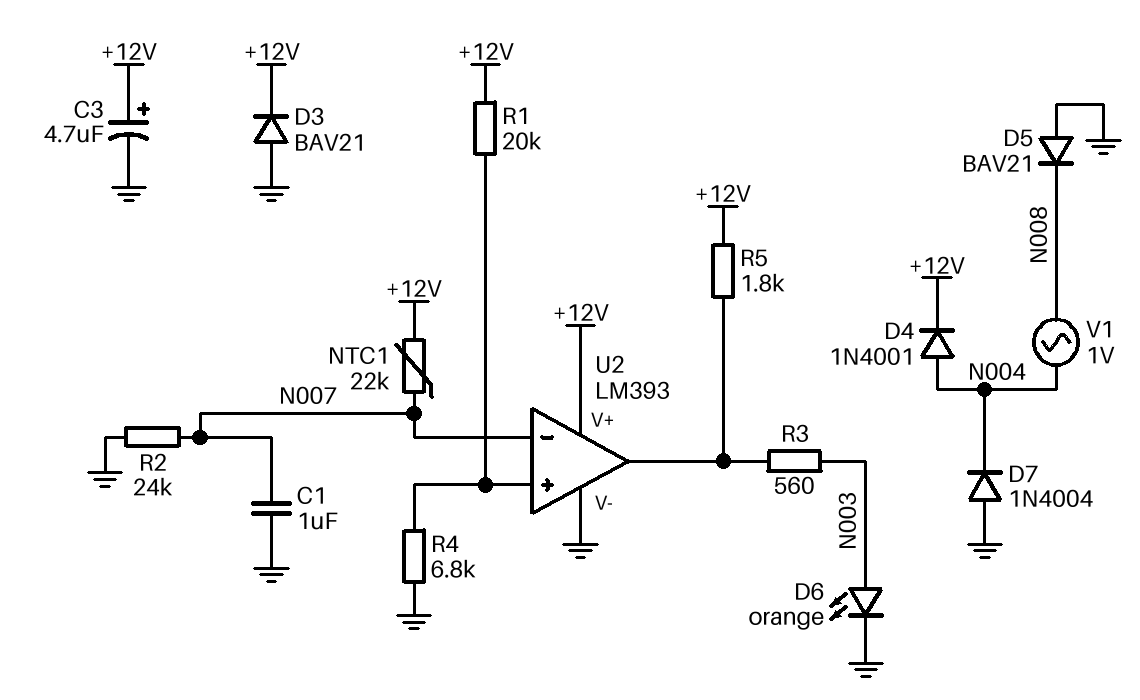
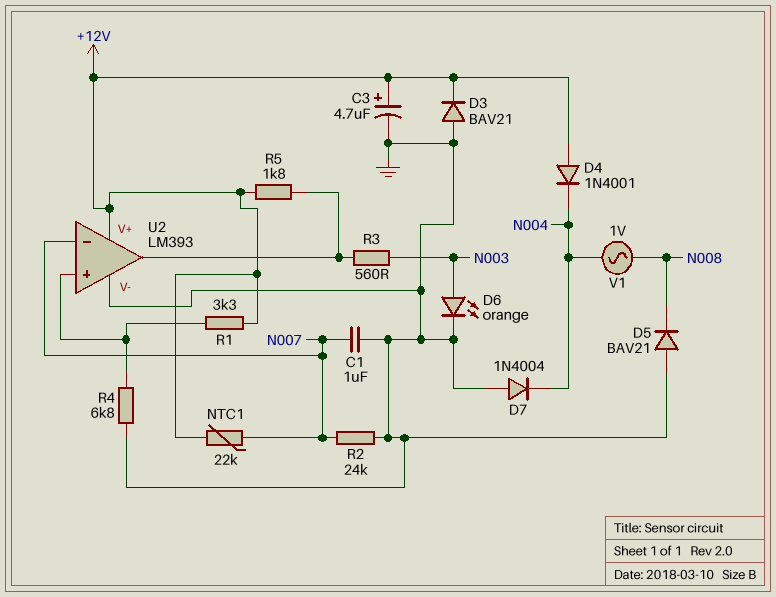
D4: diode 1N4001 (A N004, K +12V) -> diode 1N4001 (A +12V, K N004)
R1: 20k (+12V, U2/in+) -> 3.3k (+12V, U2/in+)

